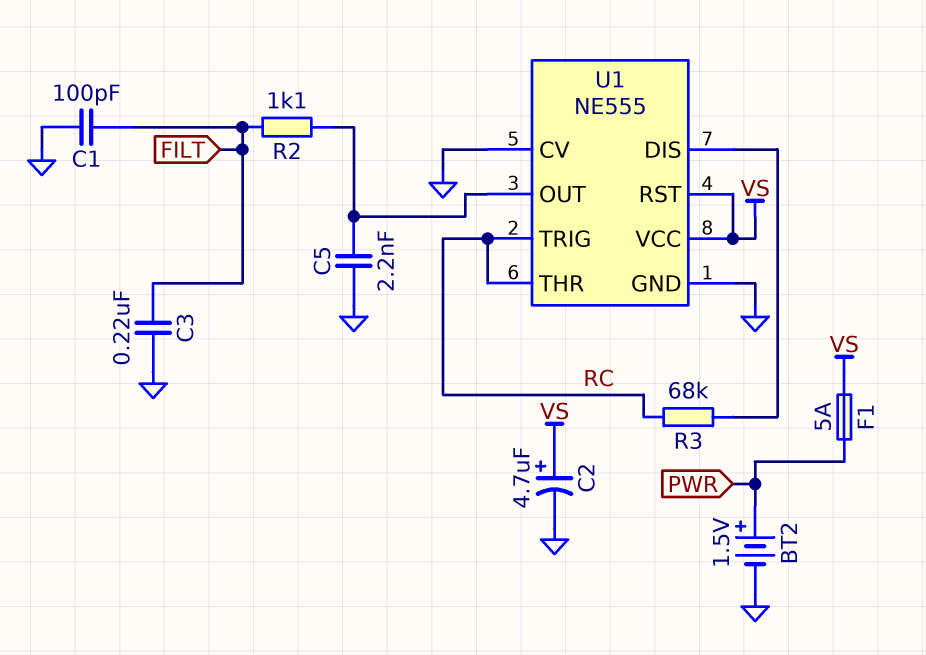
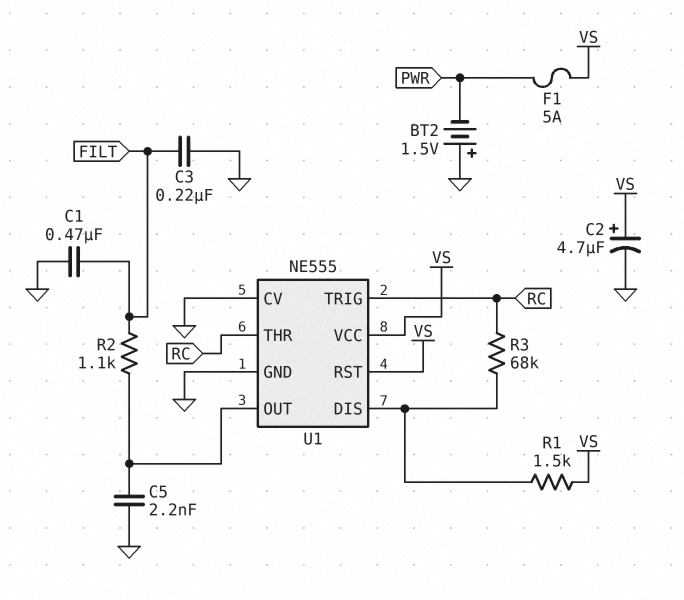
BT2: 1.5V (plus PWR, minus GND) -> 1.5V (plus GND, minus PWR)
C1: 100pF (FILT, GND) -> 470nF (FILT, GND)
R1: none -> 1.5k (U1/DIS, VS)

